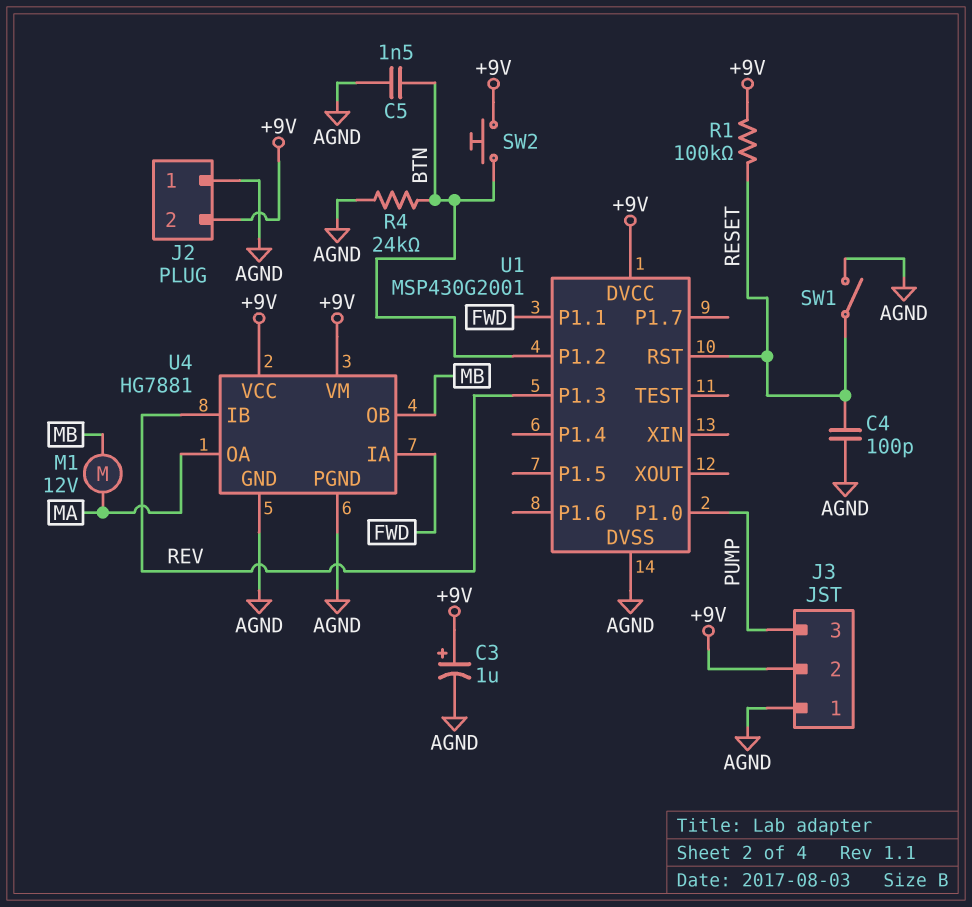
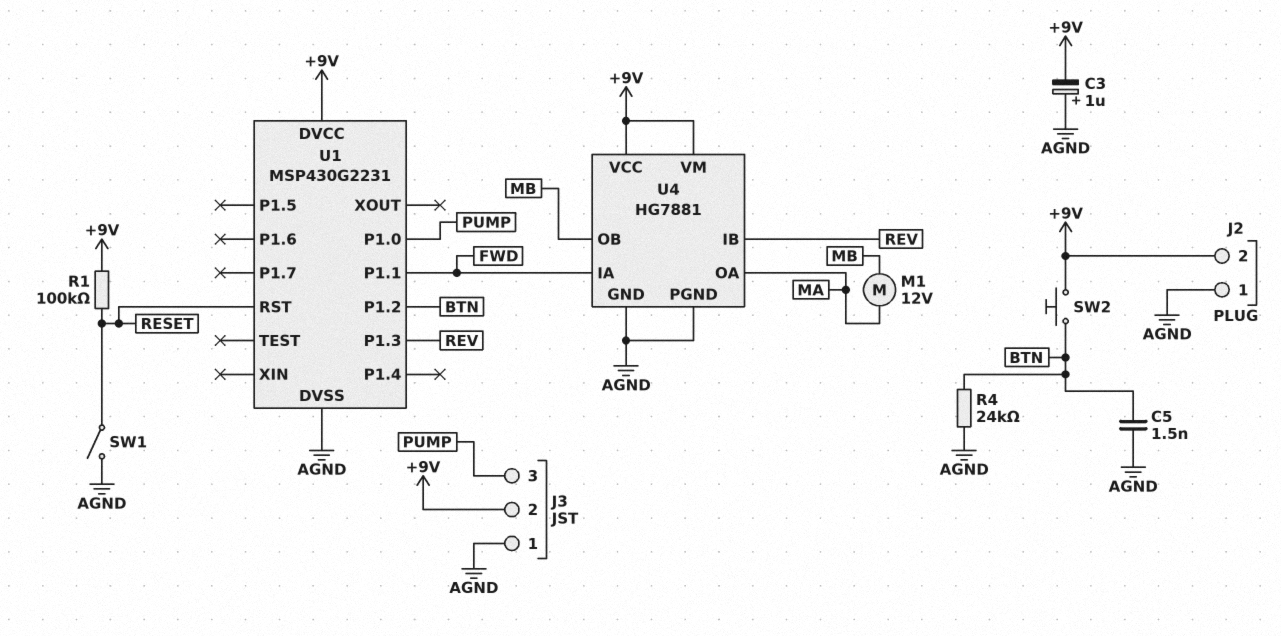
C3: 1uF (plus +9V, minus AGND) -> 1uF (plus AGND, minus +9V)
C4: 100pF (AGND, RESET) -> none
U1: MSP430G2001 -> MSP430G2231

